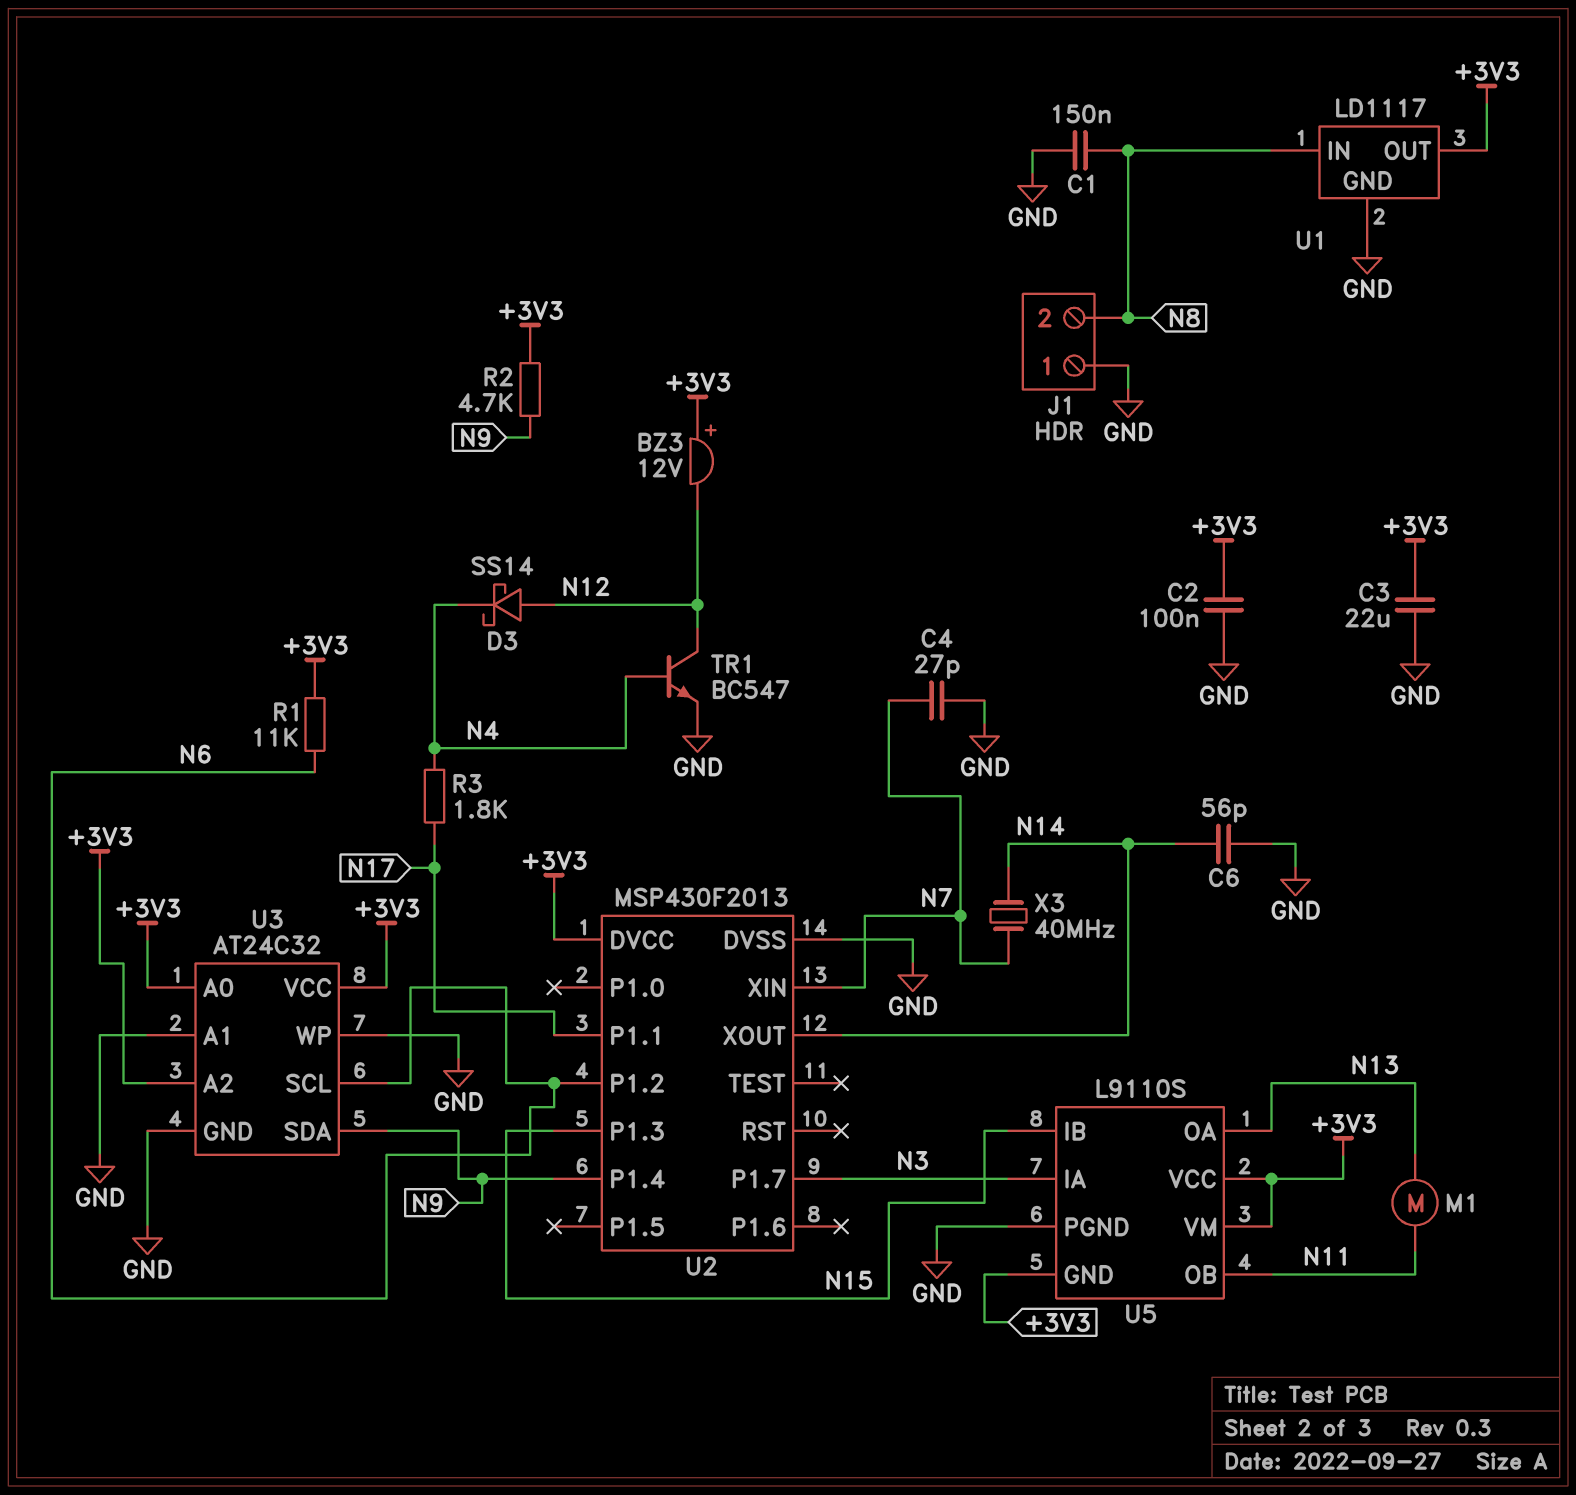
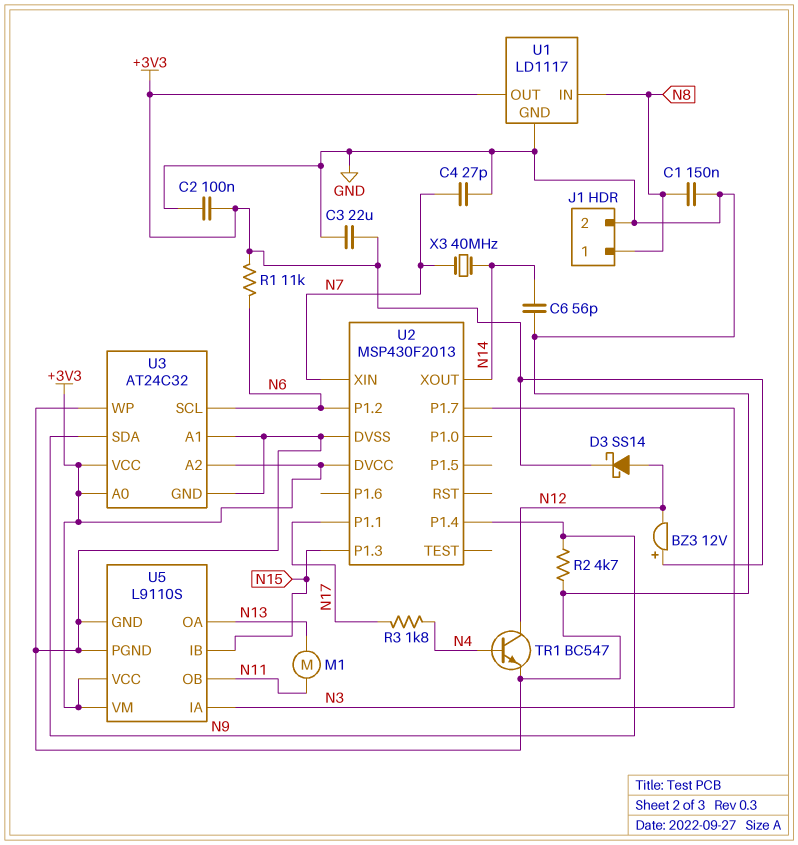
D3: schottky SS14 (A N12, K N4) -> schottky SS14 (A N12, K +3V3)
J1 pin 1: GND -> N8
J1 pin 2: N8 -> GND
R2: 4.7k (+3V3, N9) -> 4.7k (GND, N9)
U5 pin GND: +3V3 -> GND

